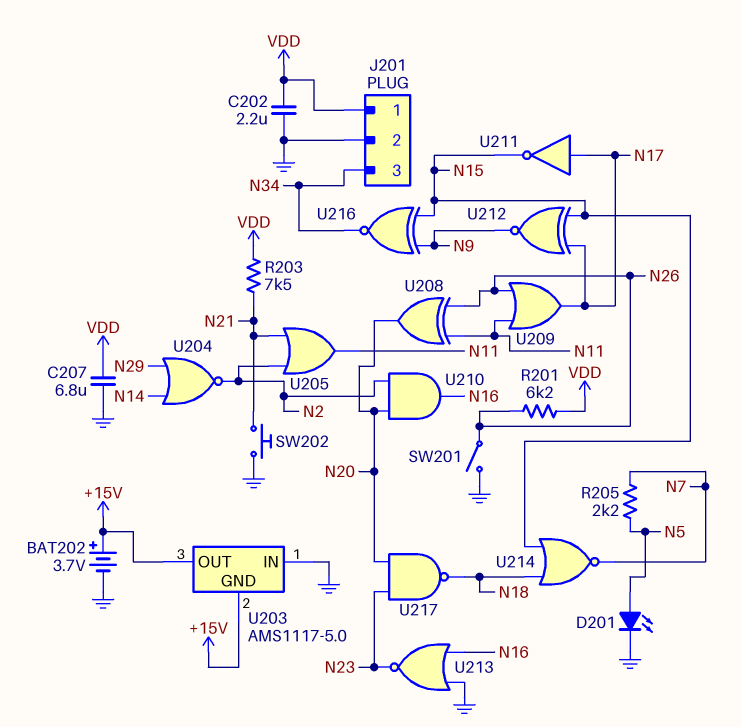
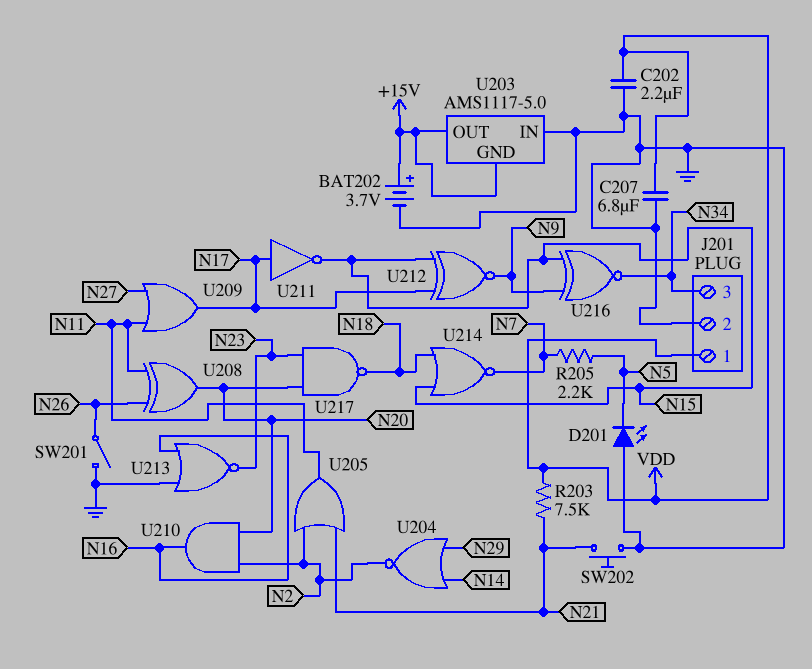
D201: LED (A N5, K GND) -> LED (A GND, K N5)
R201: 6.2k (N26, VDD) -> none
U209: OR (in N11, in N26, out N17) -> OR (in N11, in N27, out N17)

